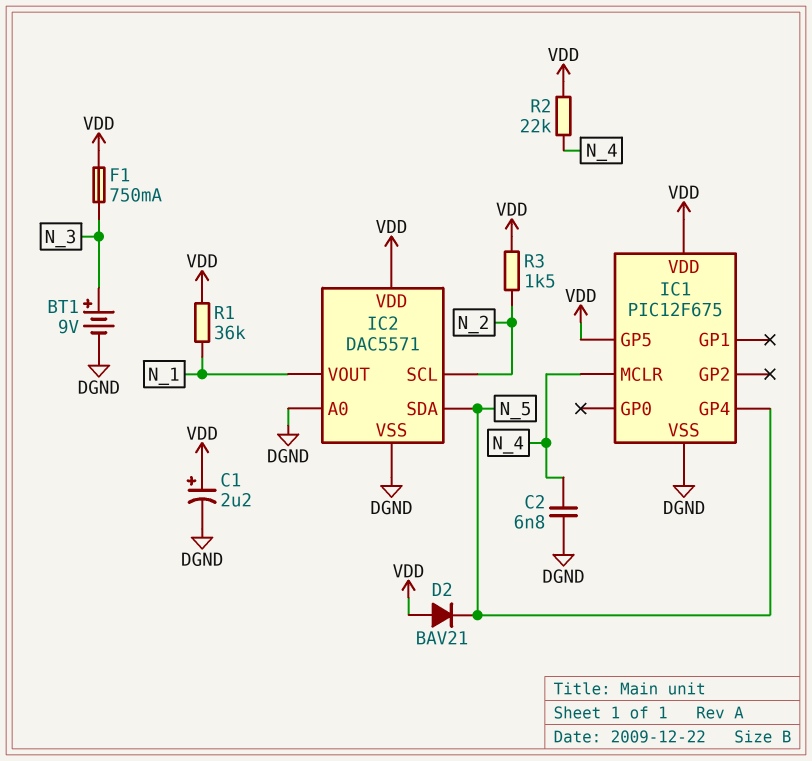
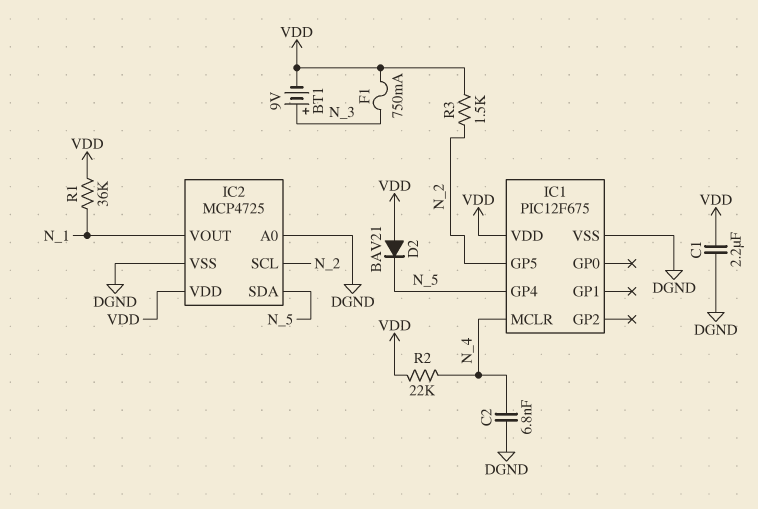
BT1: 9V (plus N_3, minus DGND) -> 9V (plus N_3, minus VDD)
C1: 2.2uF (plus VDD, minus DGND) -> 2.2uF (DGND, VDD)
IC1 pin GP5: VDD -> N_2
IC2: DAC5571 -> MCP4725

